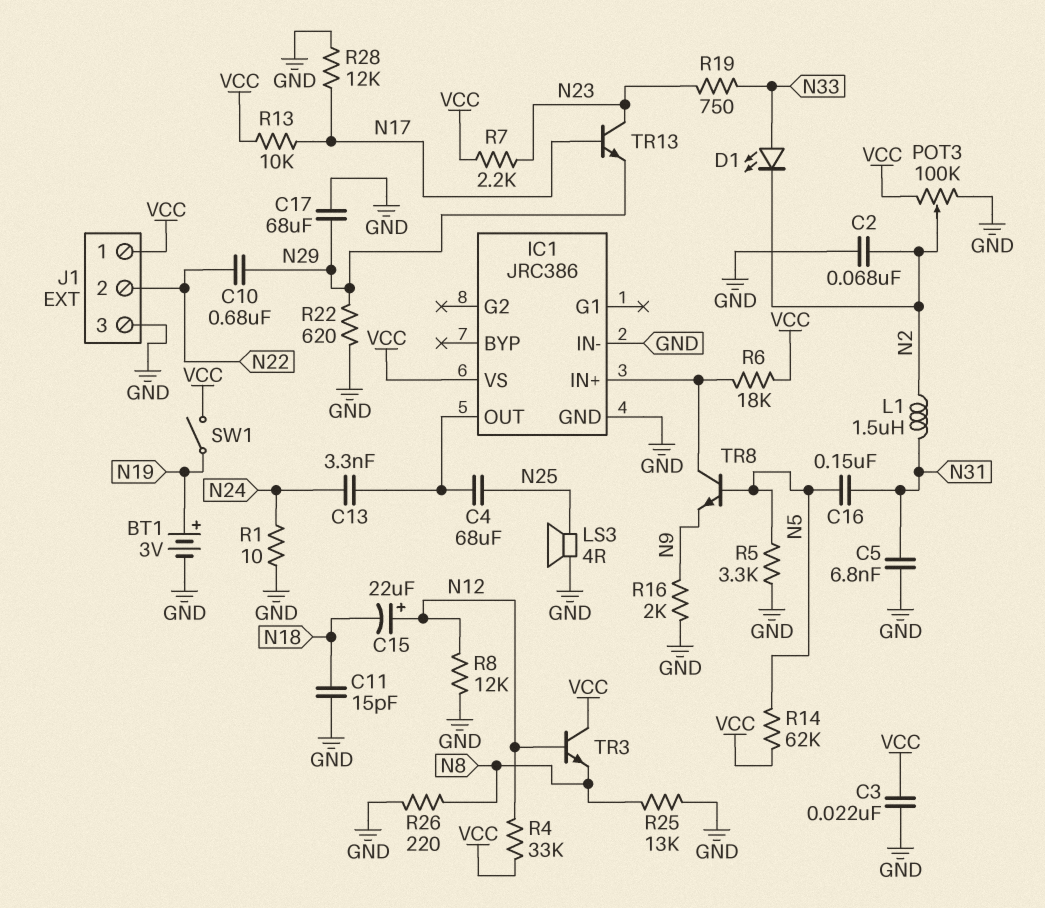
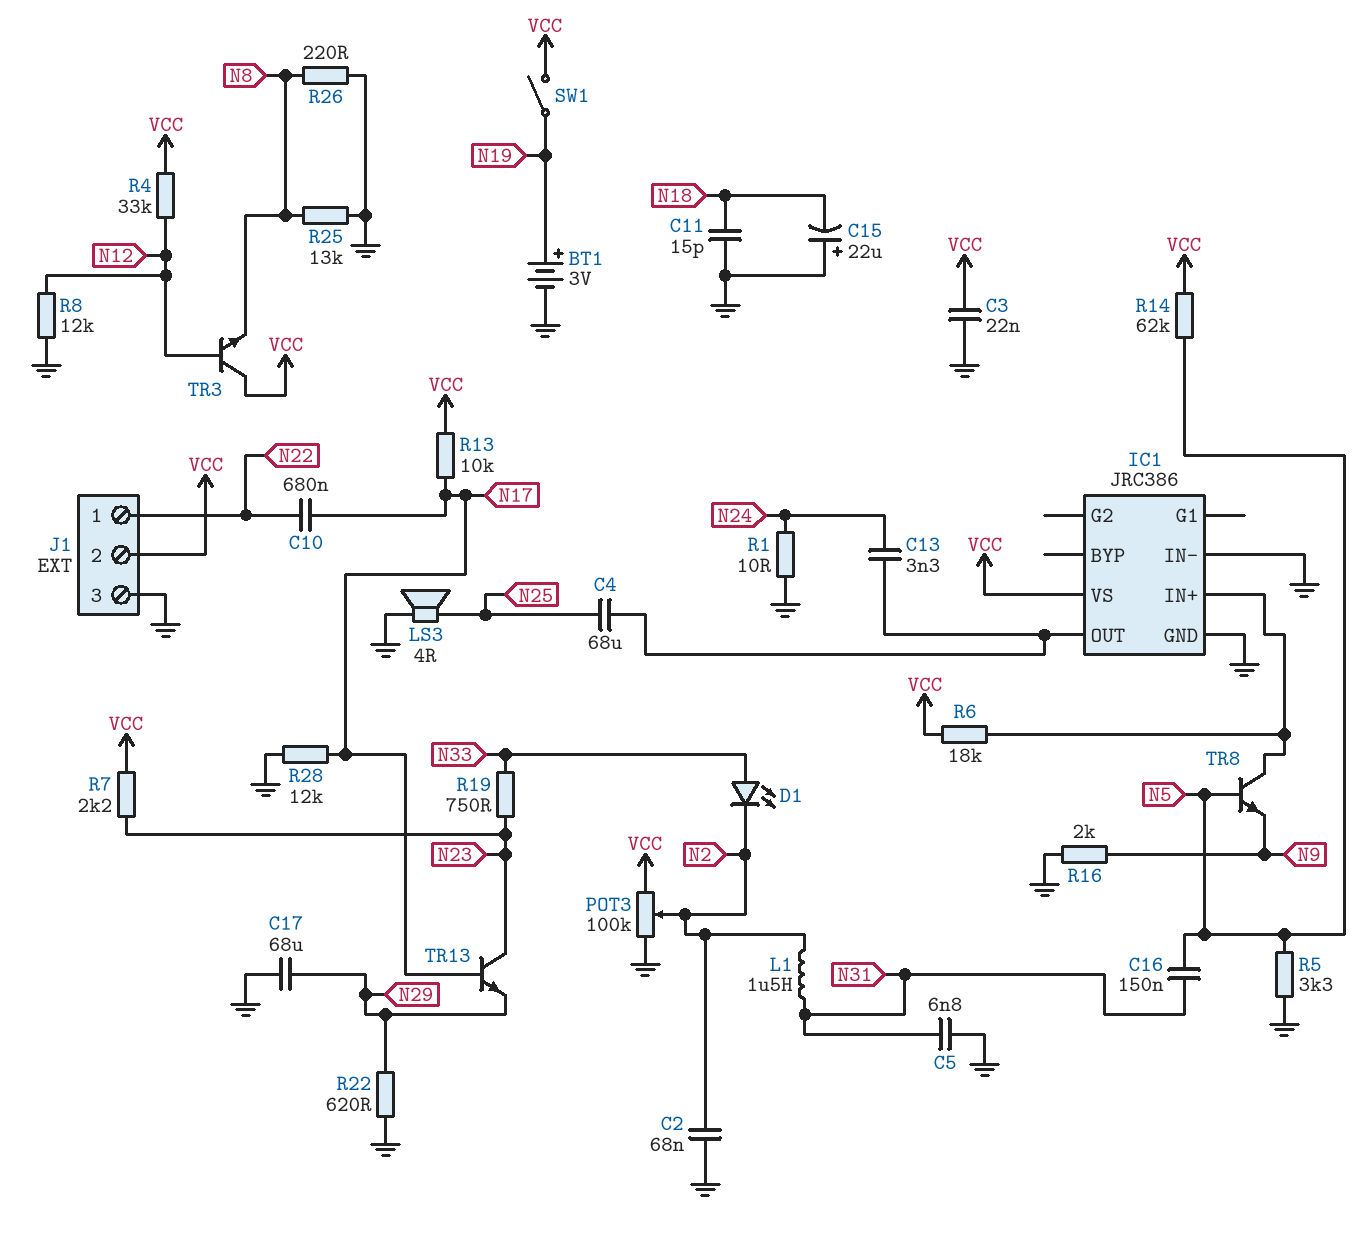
C10: 680nF (N22, N29) -> 680nF (N17, N22)
C15: 22uF (plus N12, minus N18) -> 22uF (plus GND, minus N18)
J1 pin 1: VCC -> N22
J1 pin 2: N22 -> VCC

